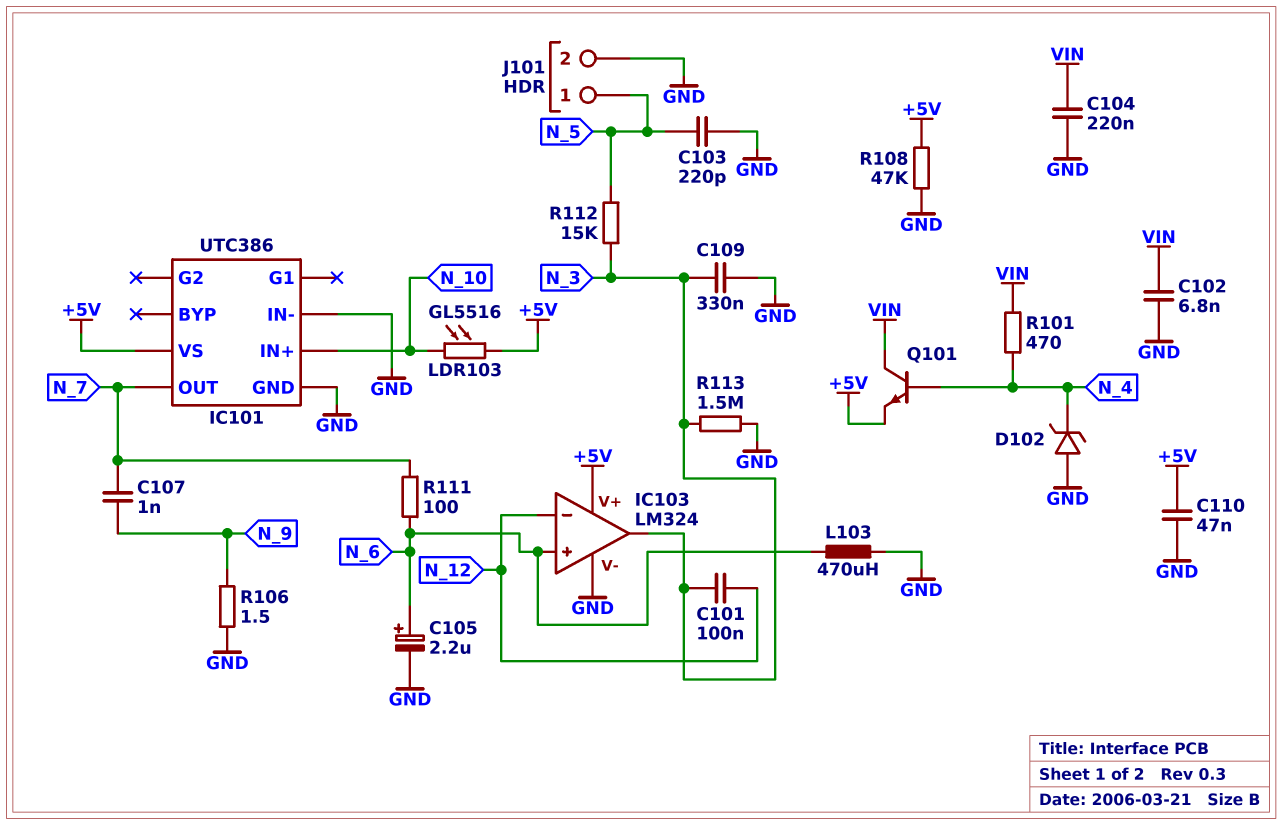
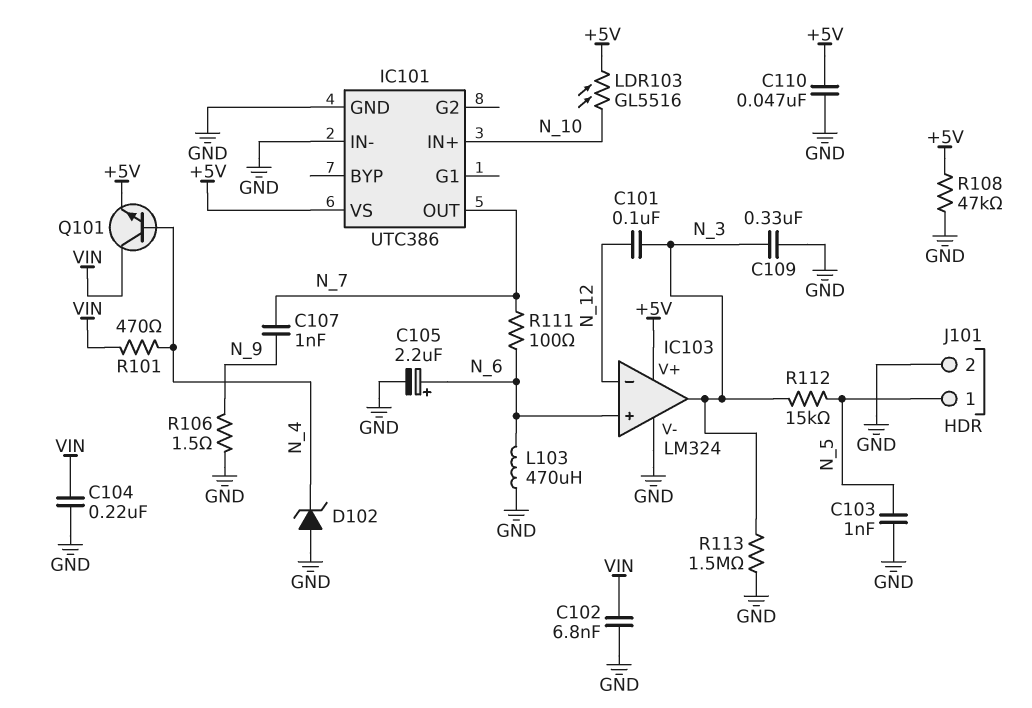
C103: 220pF (GND, N_5) -> 1nF (GND, N_5)

